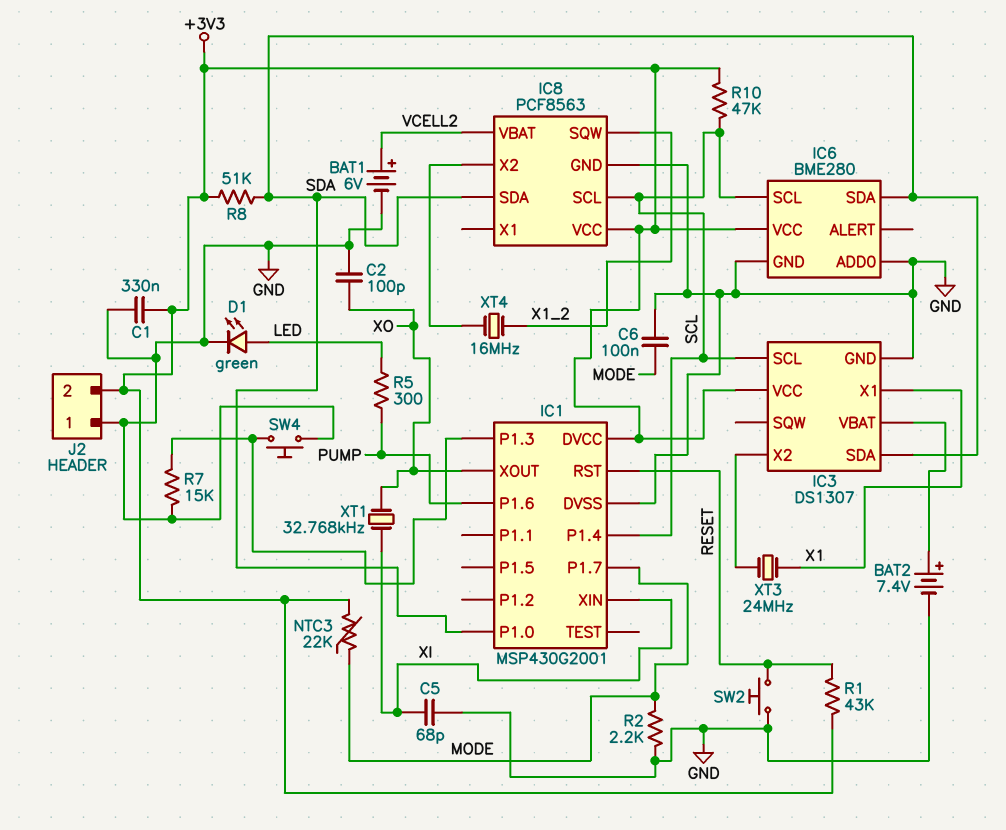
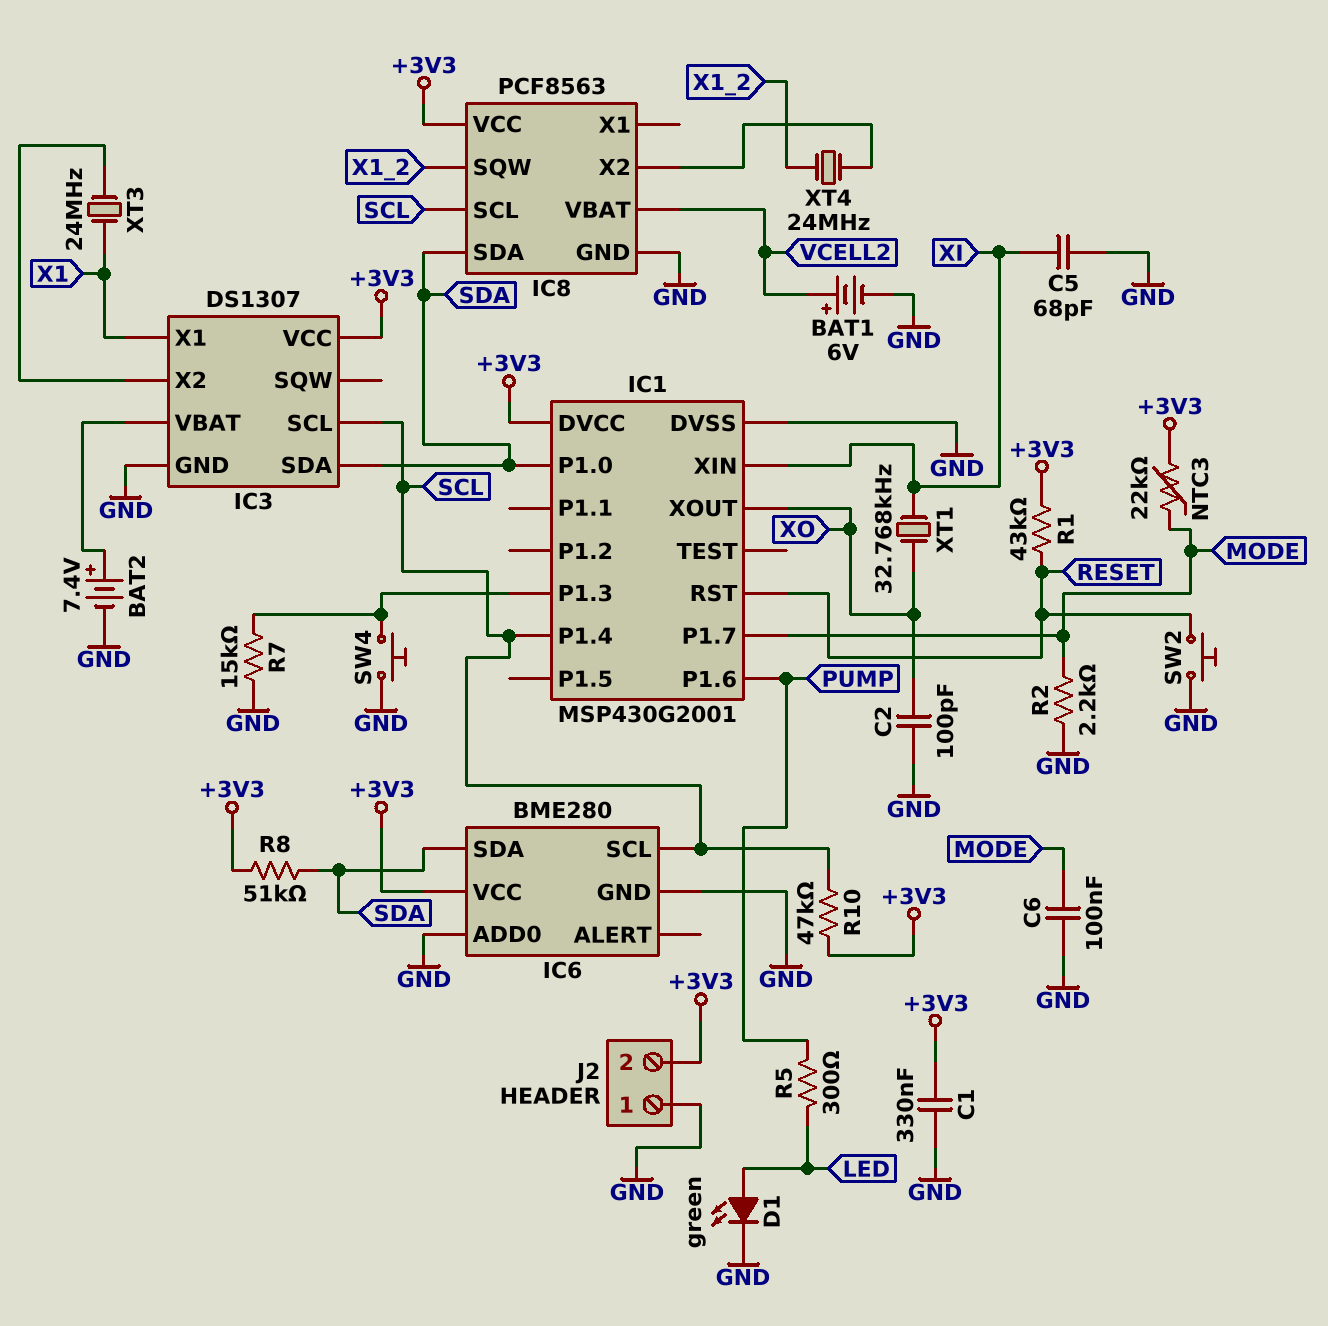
XT4: 16MHz (IC8/X2, X1_2) -> 24MHz (IC8/X2, X1_2)

